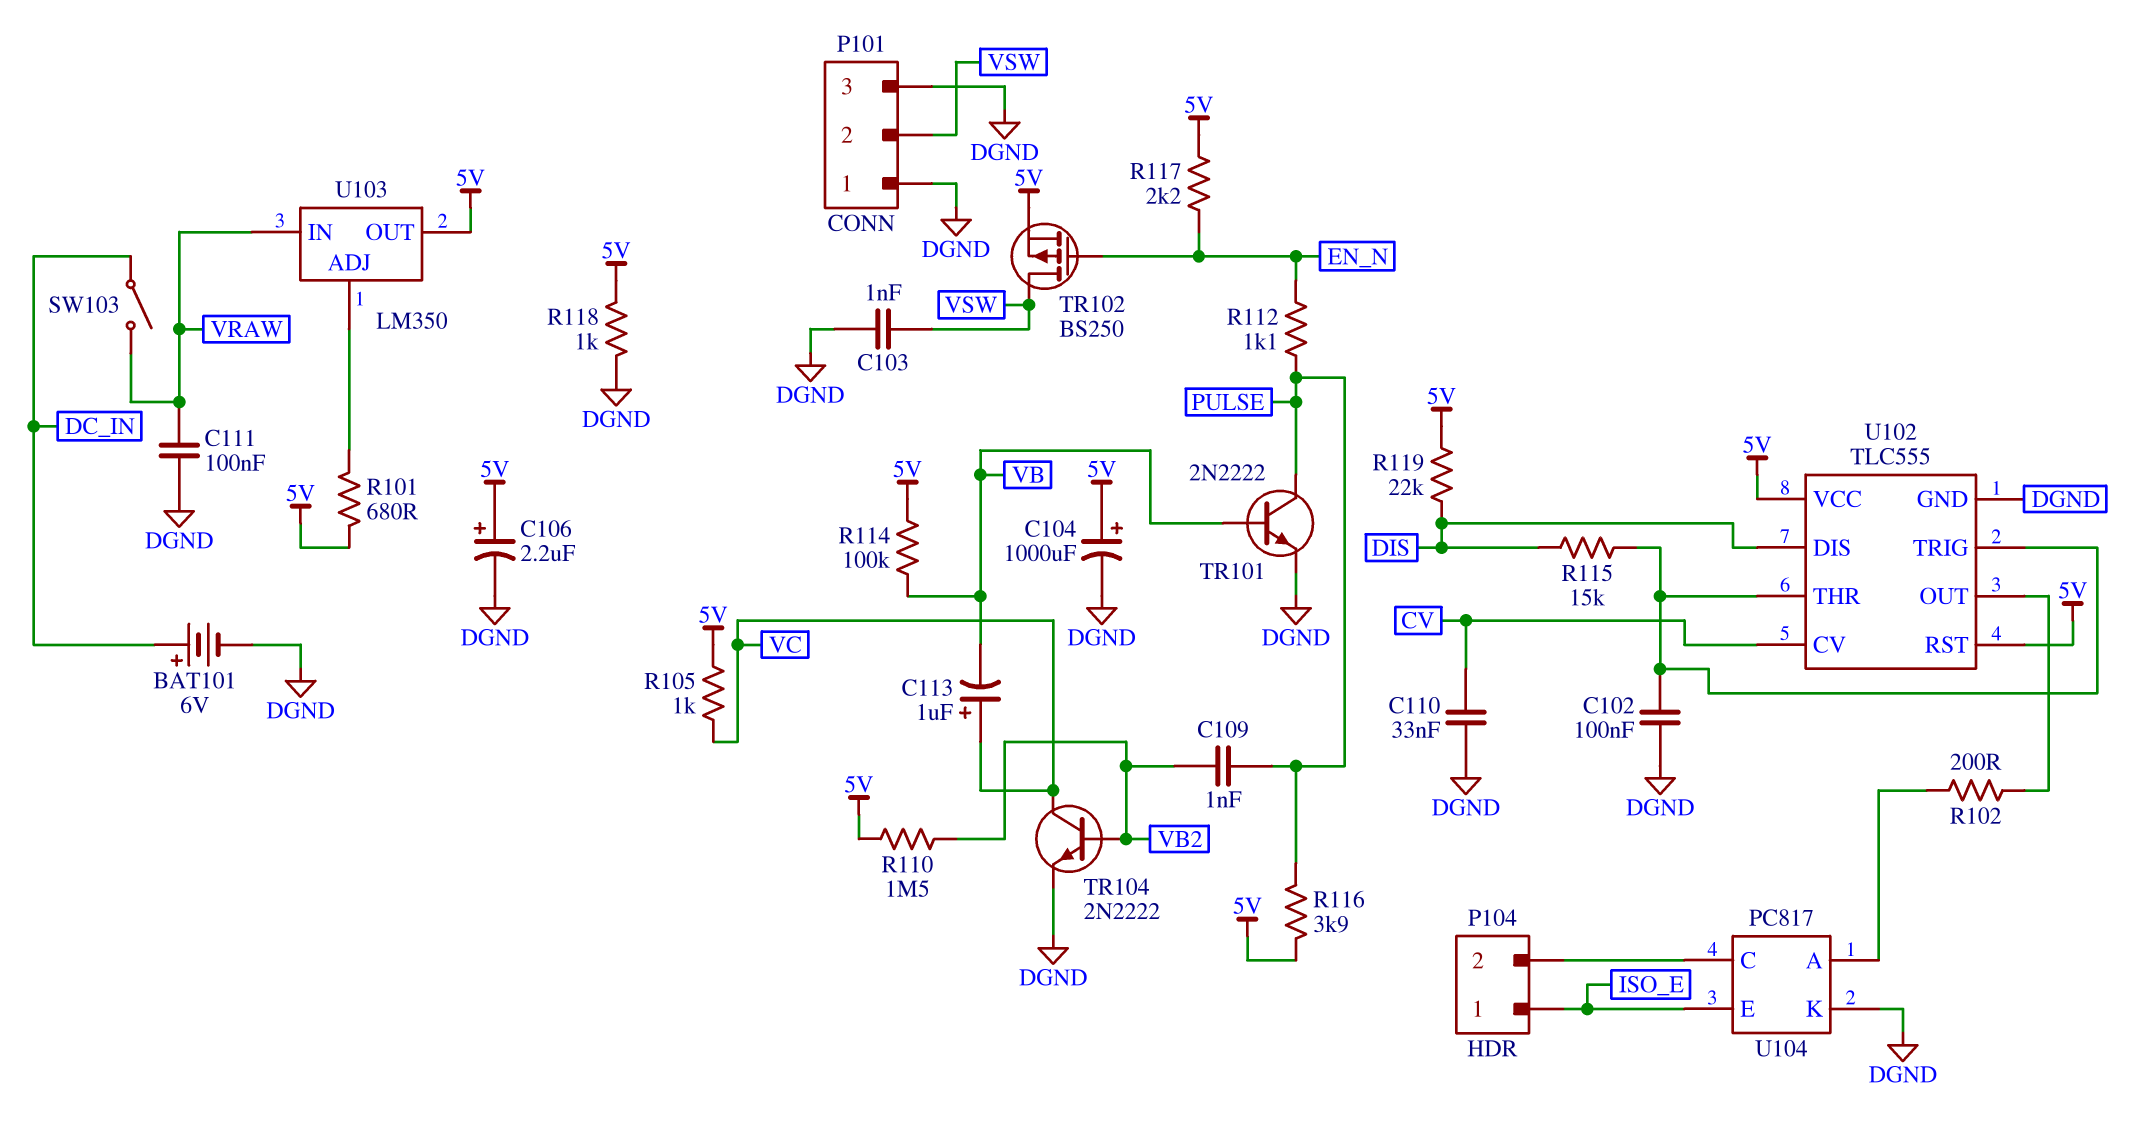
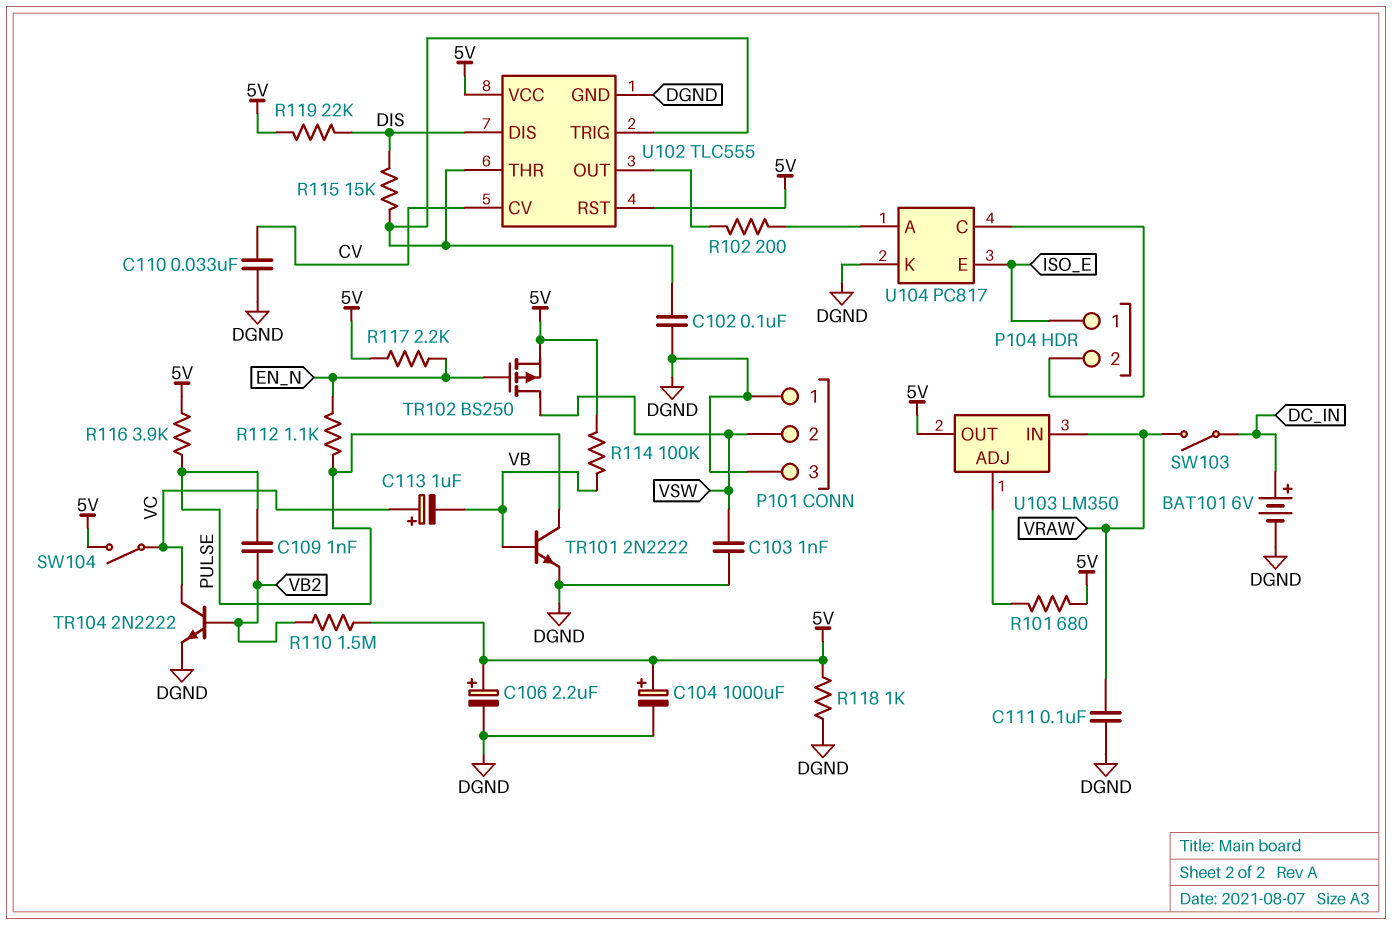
R105: 1k (5V, VC) -> none
SW104: none -> switch (5V, VC)

